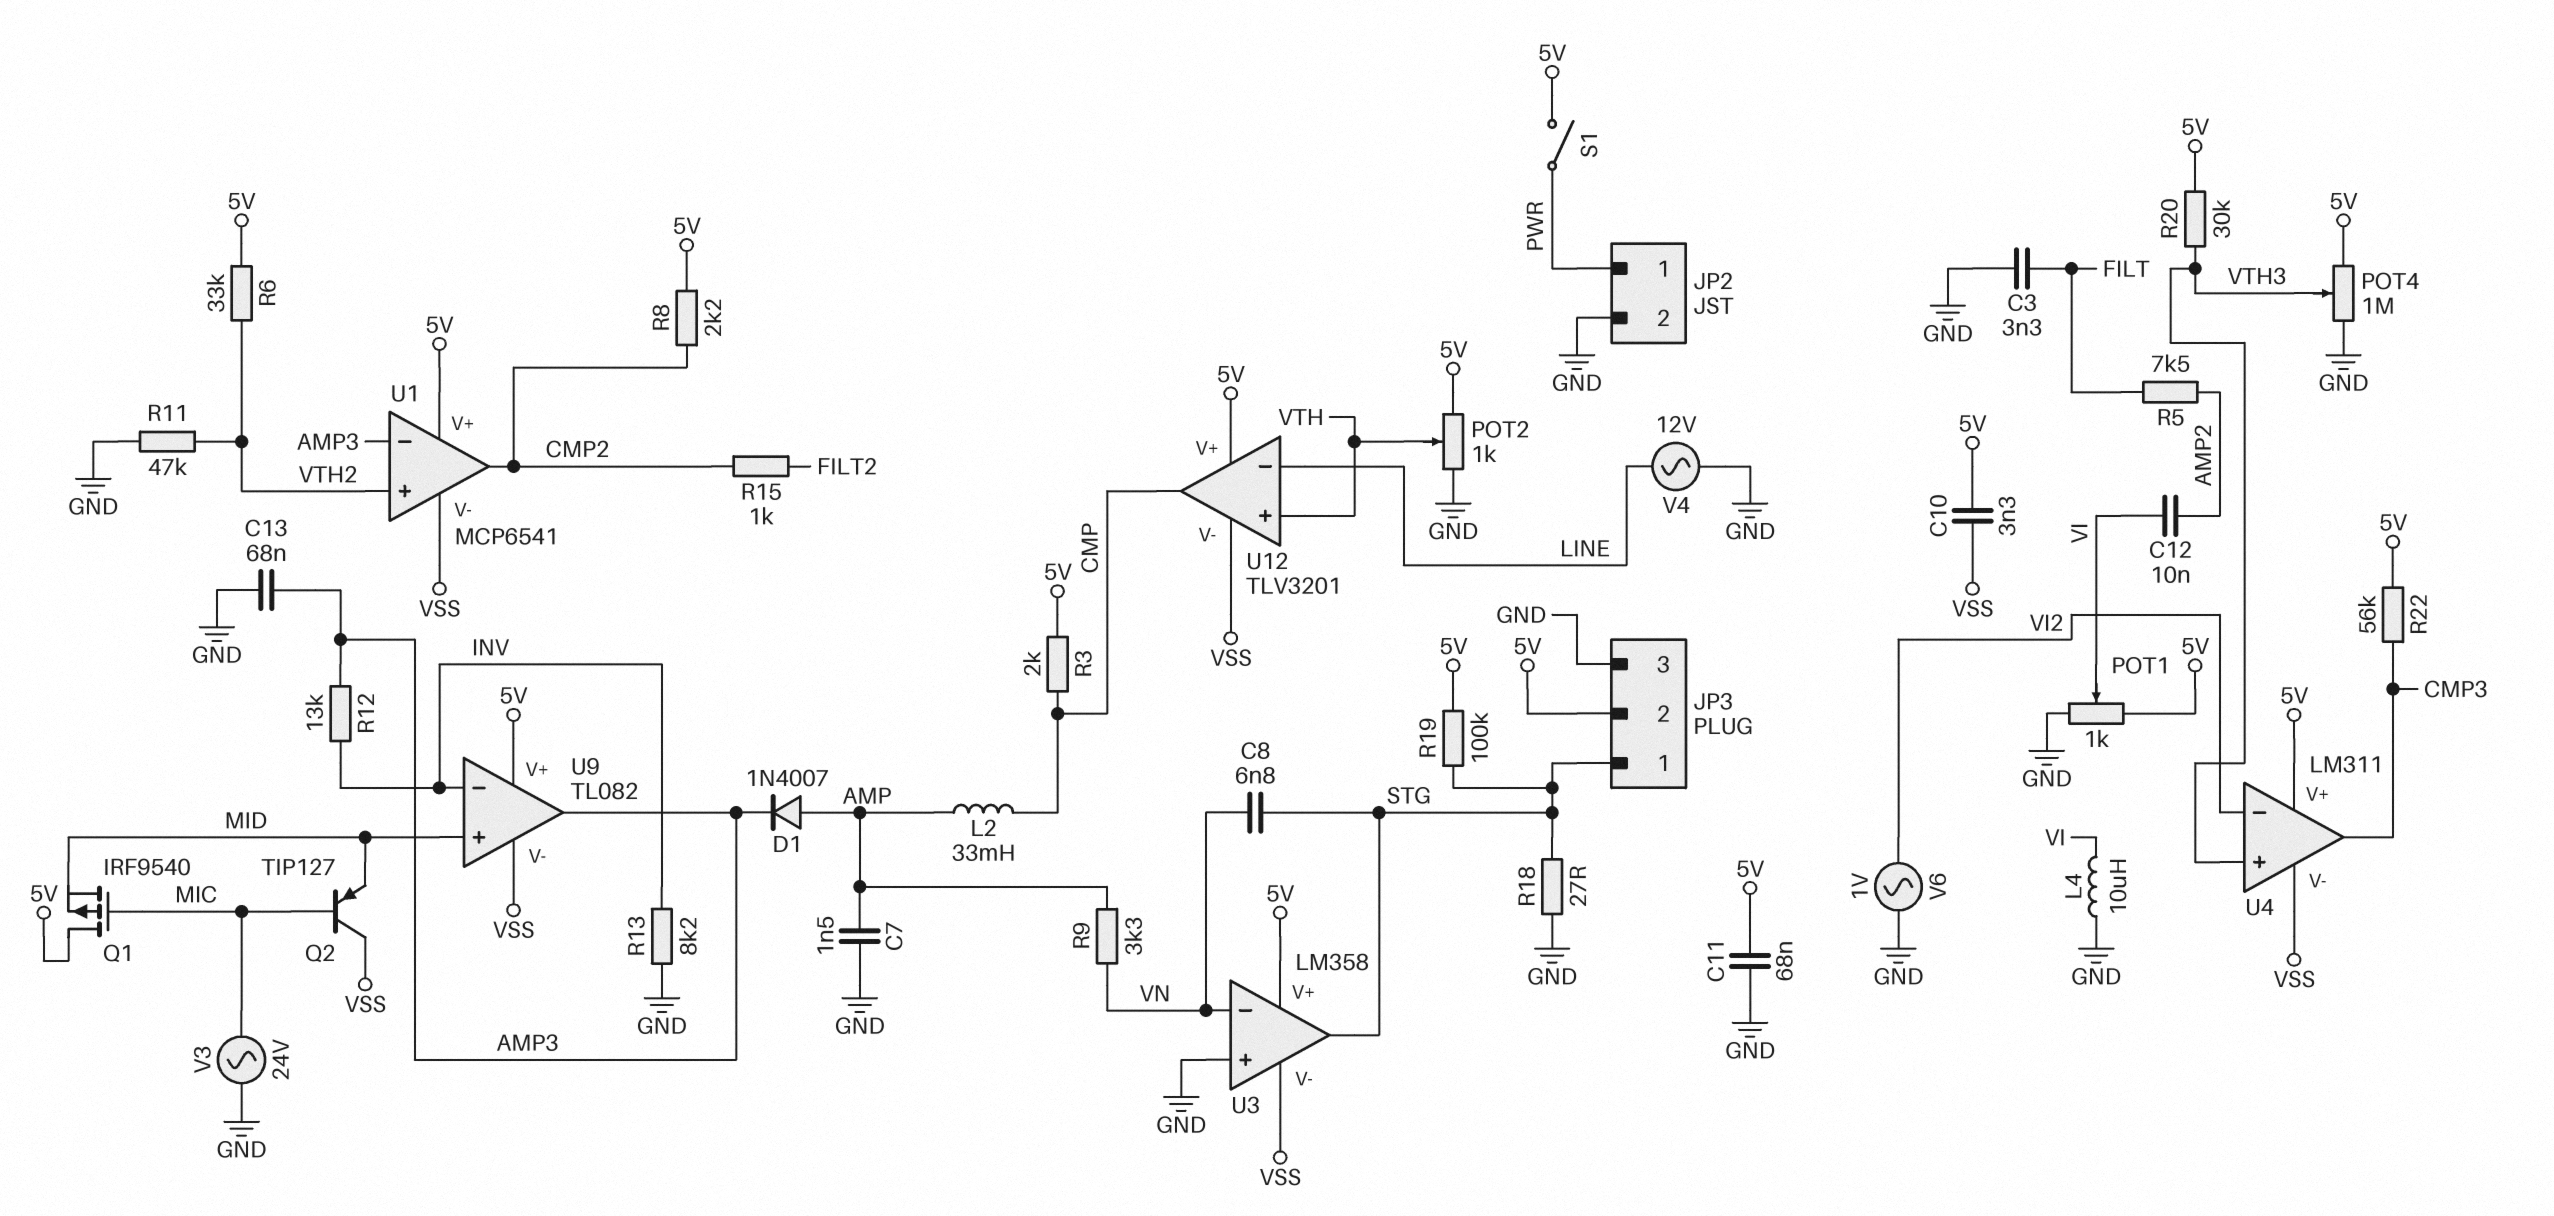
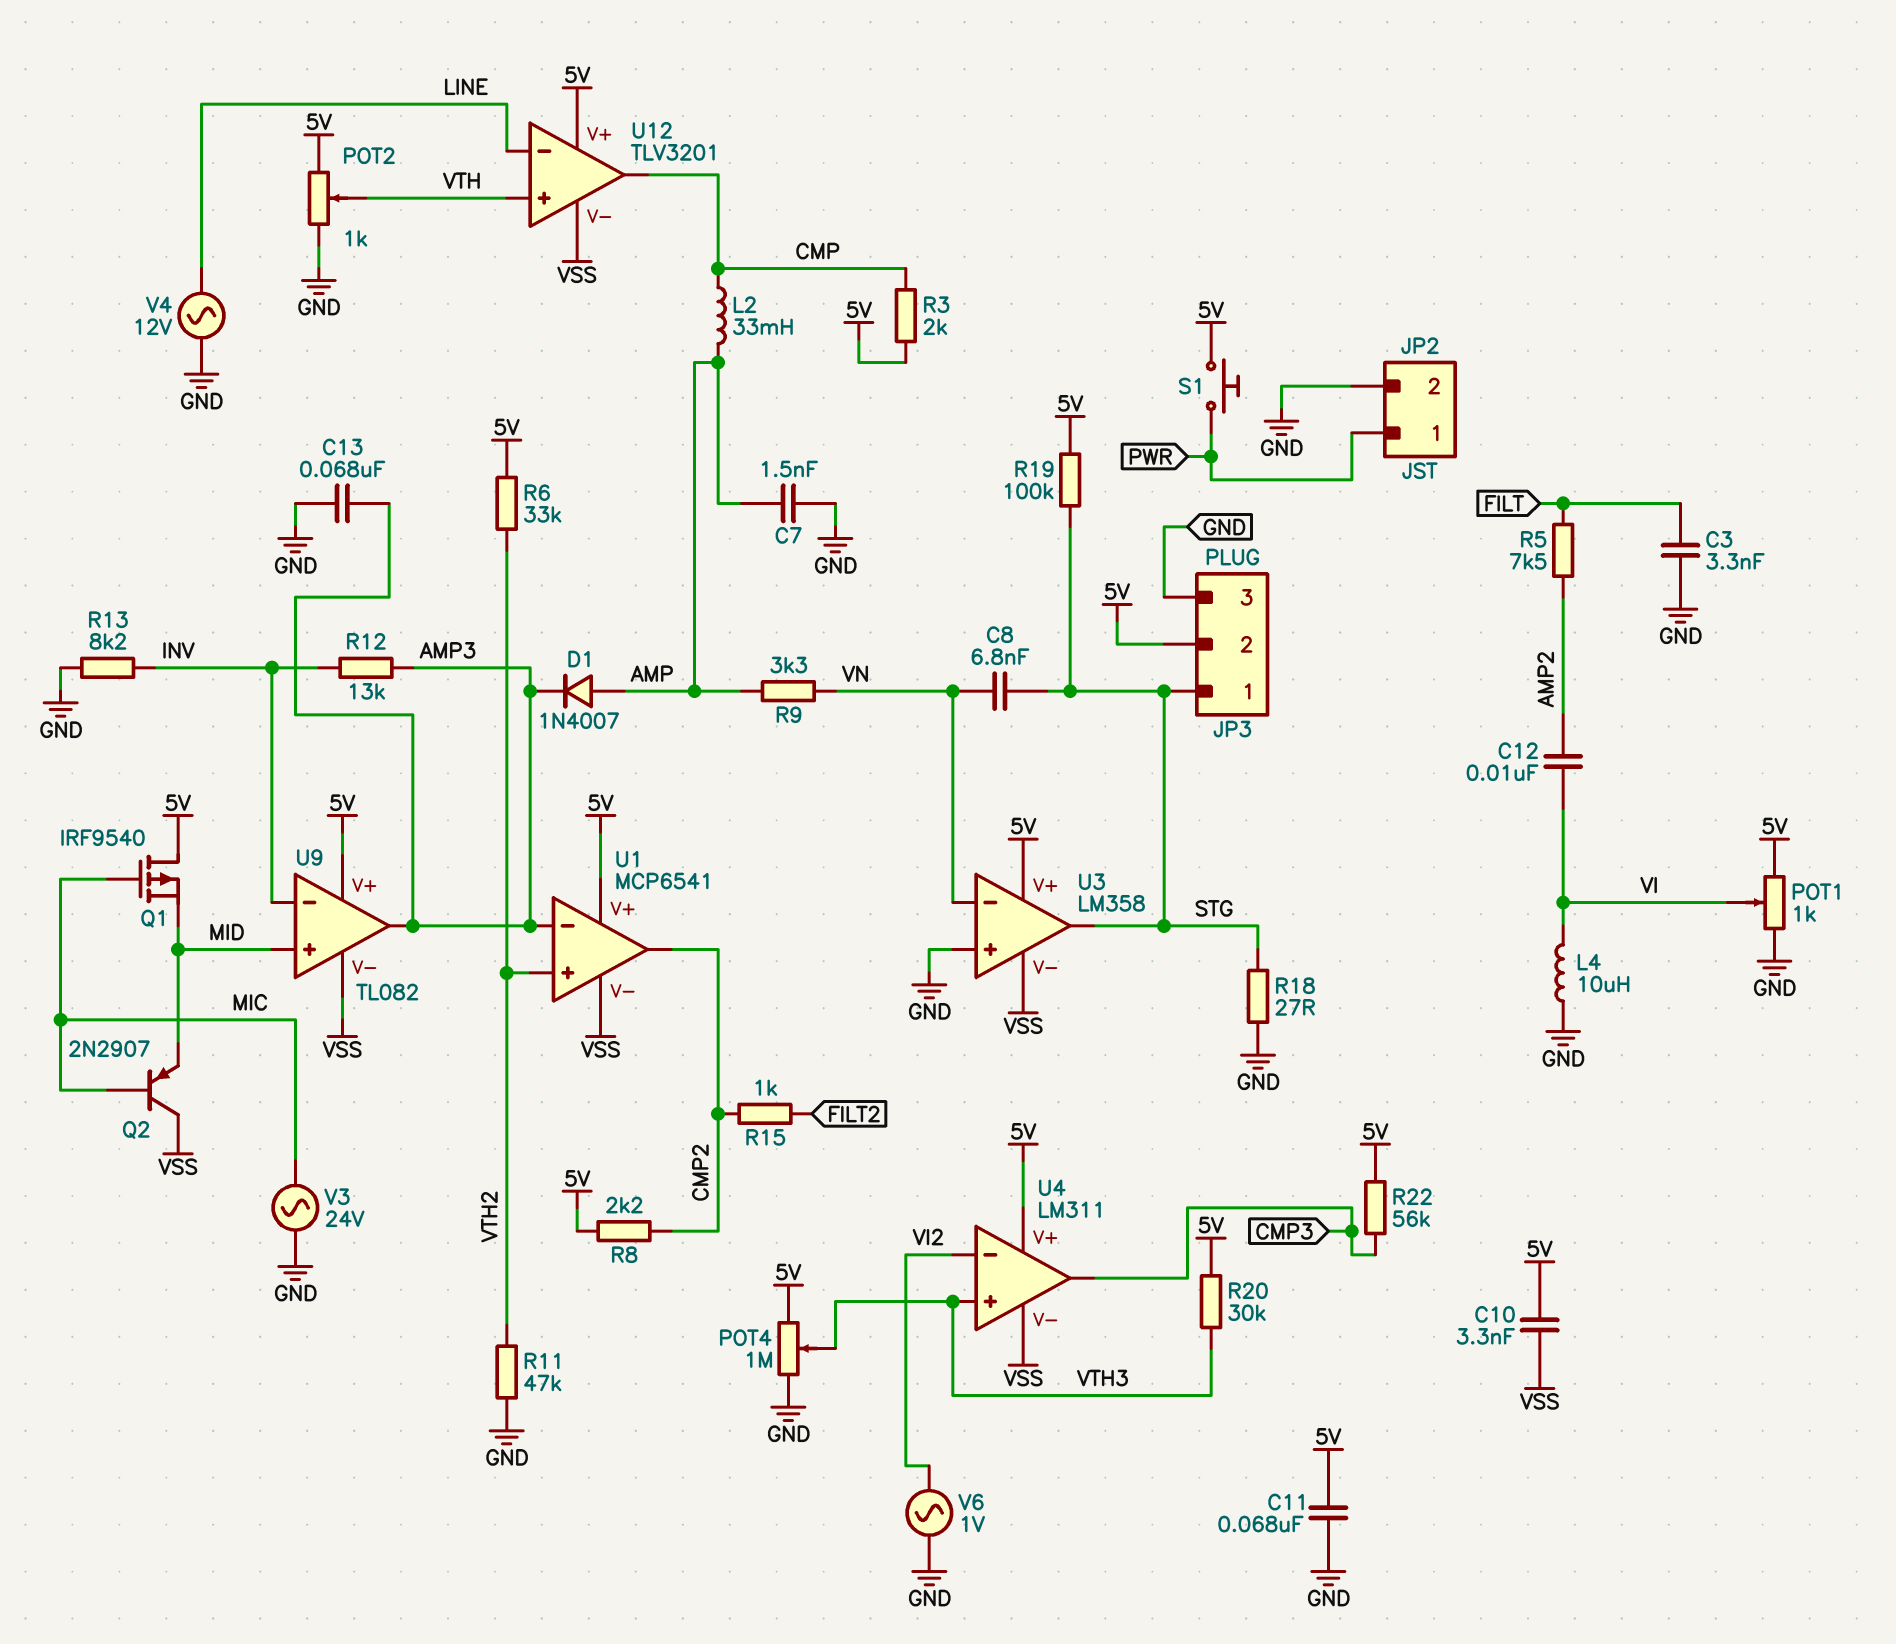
Q2: PNP TIP127 (B MIC, C VSS, E MID) -> PNP 2N2907 (B MIC, C VSS, E MID)
S1: switch (5V, PWR) -> button (5V, PWR)

